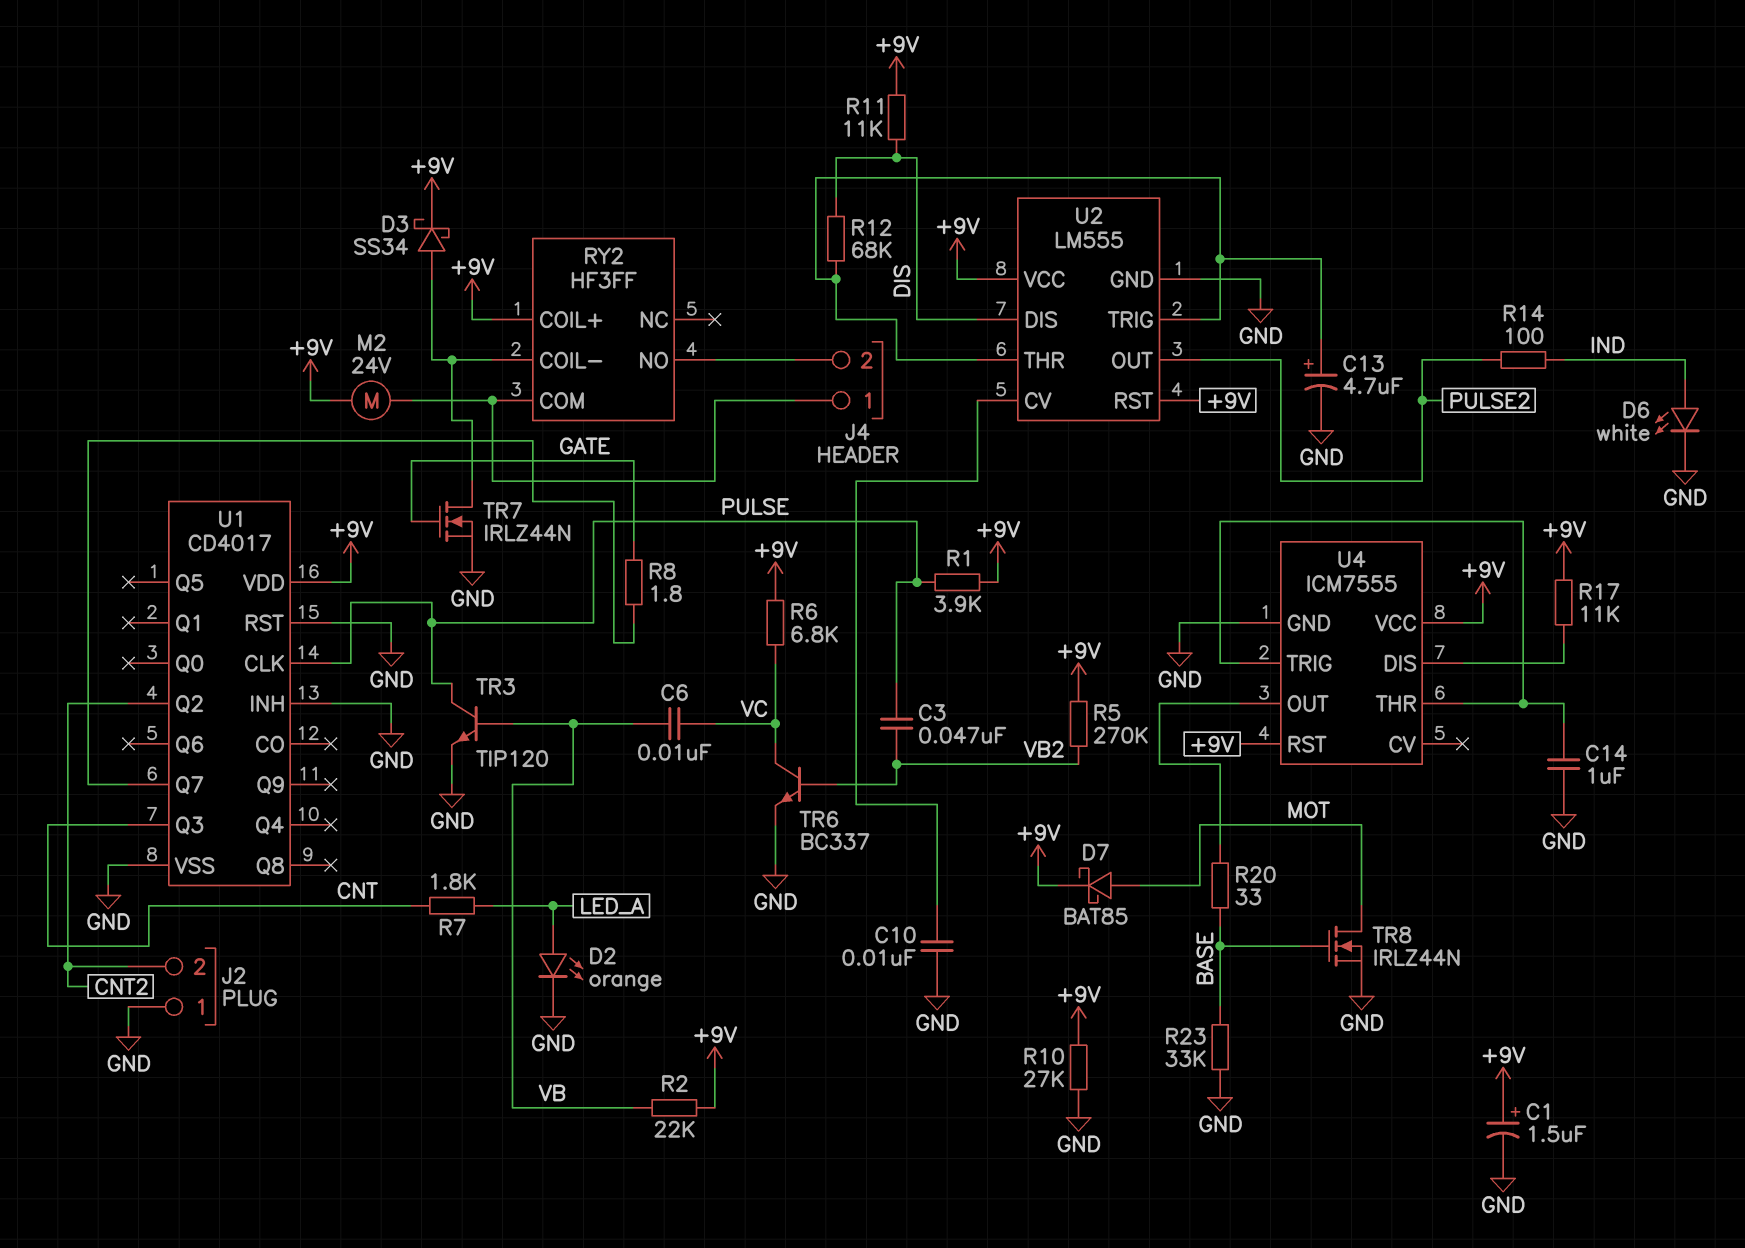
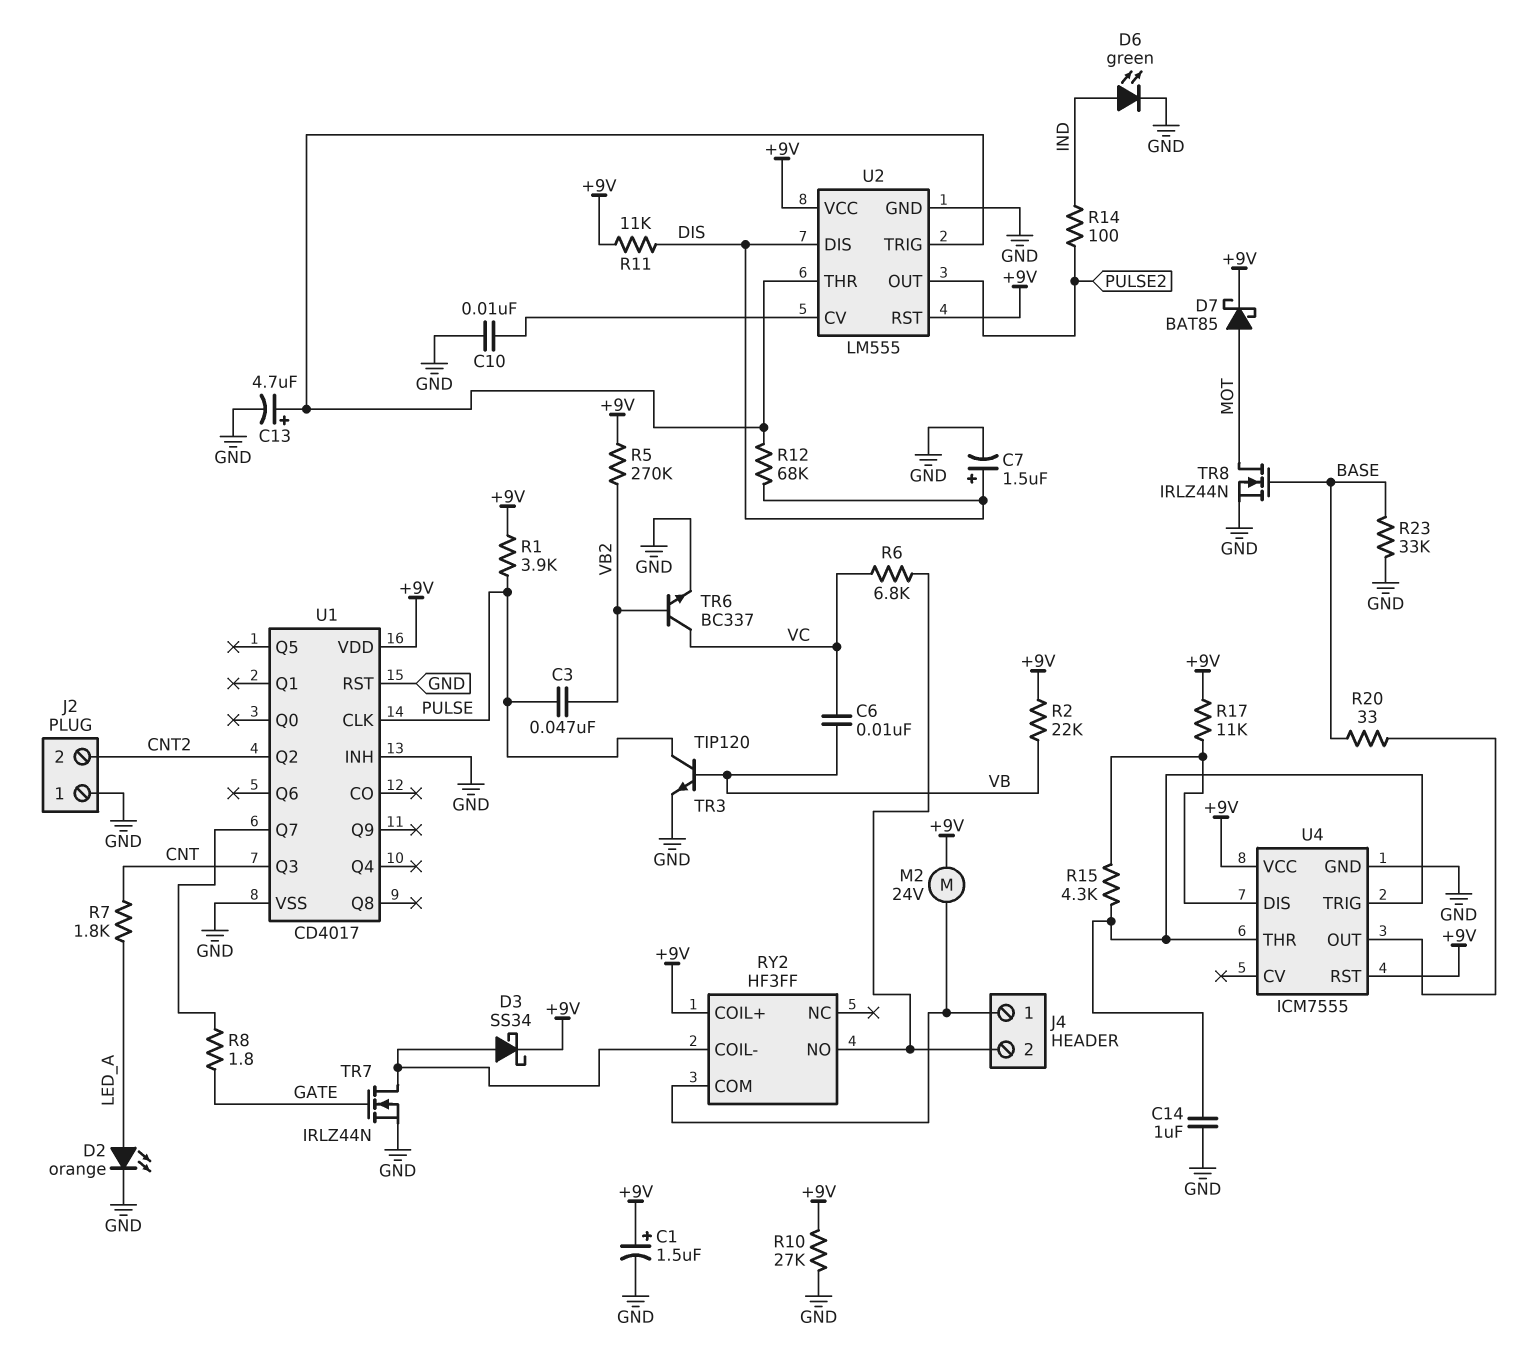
C7: none -> 1.5uF (plus DIS, minus GND)
D6: LED white (A IND, K GND) -> LED green (A IND, K GND)
R6: 6.8k (+9V, VC) -> 6.8k (J4/2, VC)
R15: none -> 4.3k (U4/DIS, U4/THR)

